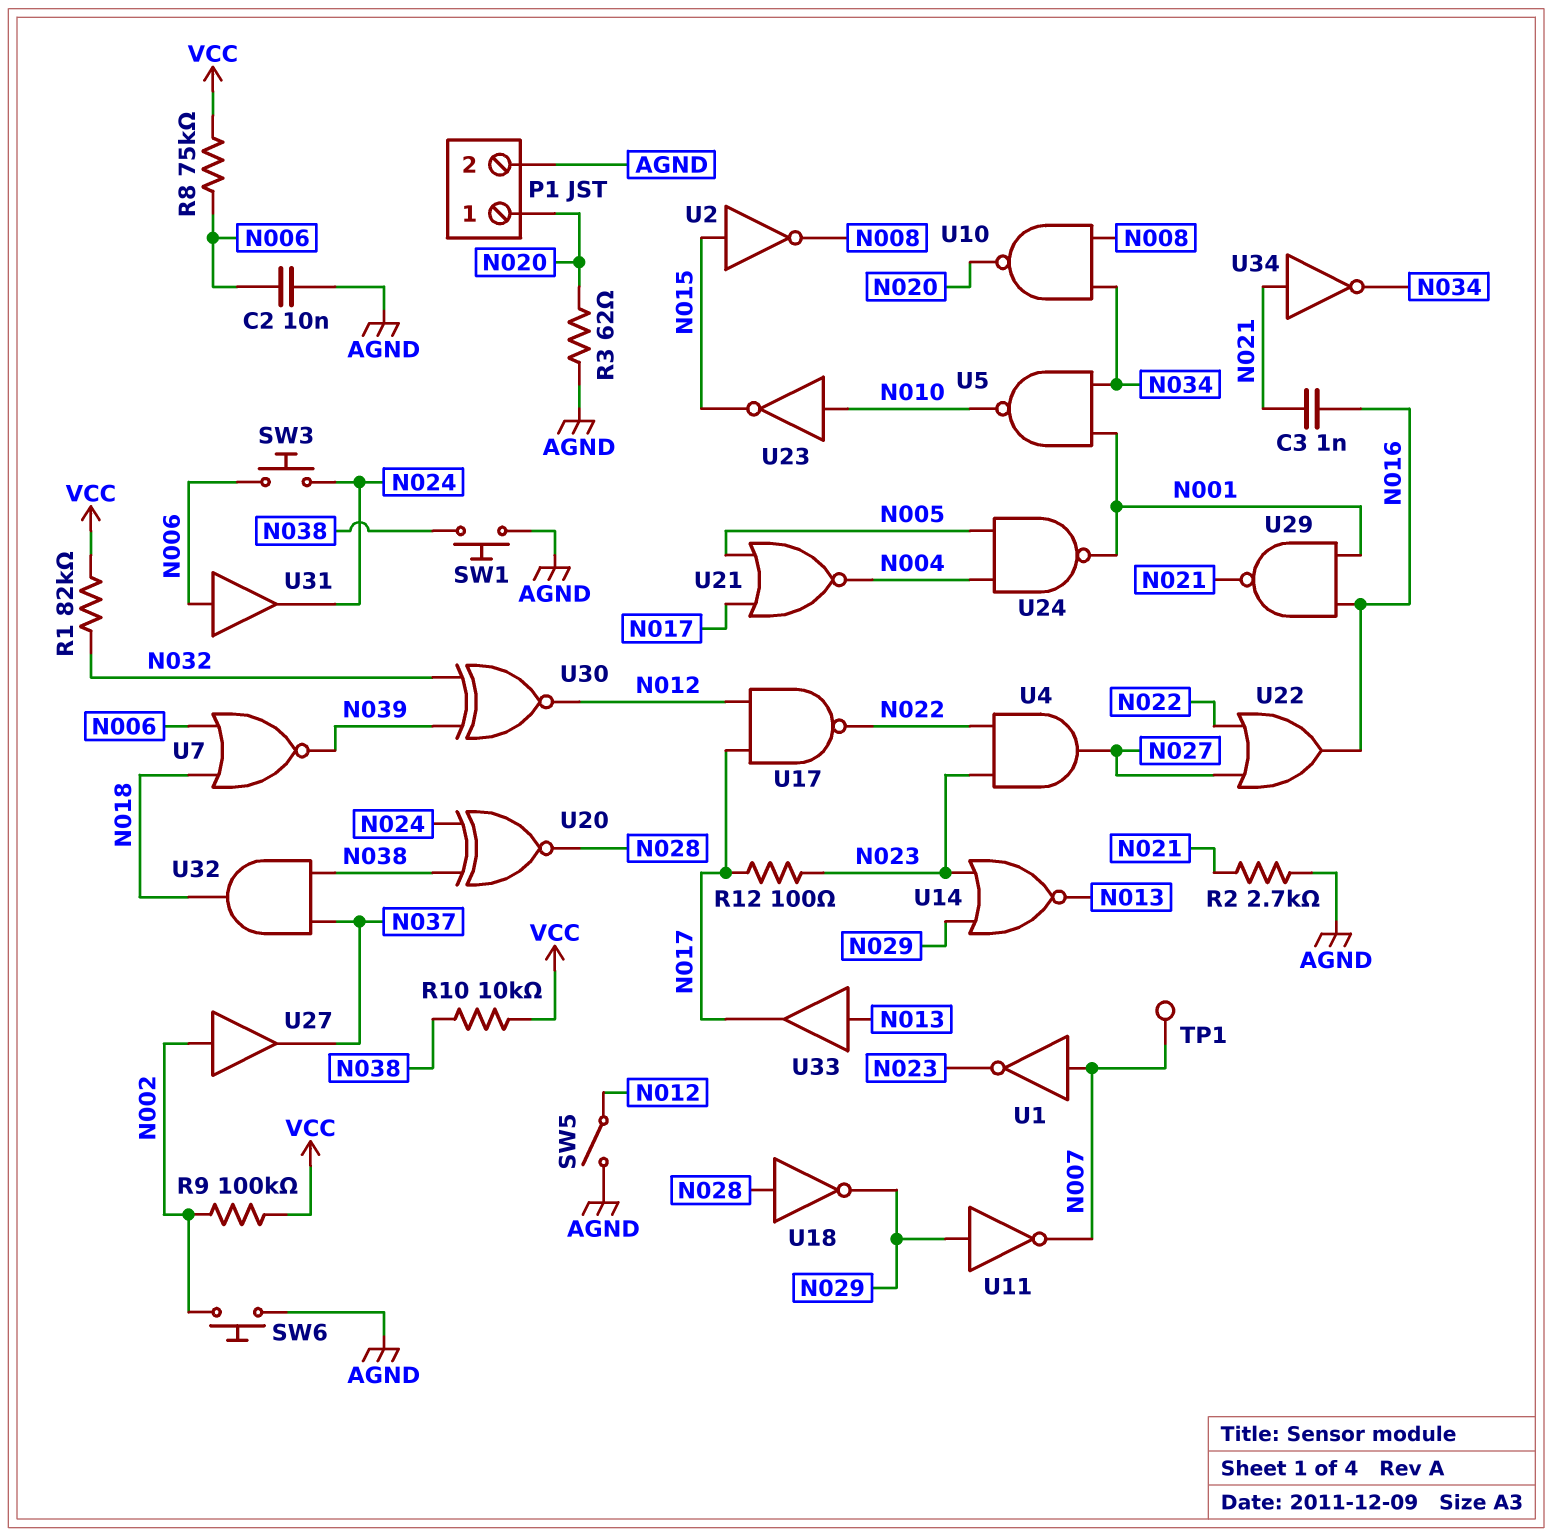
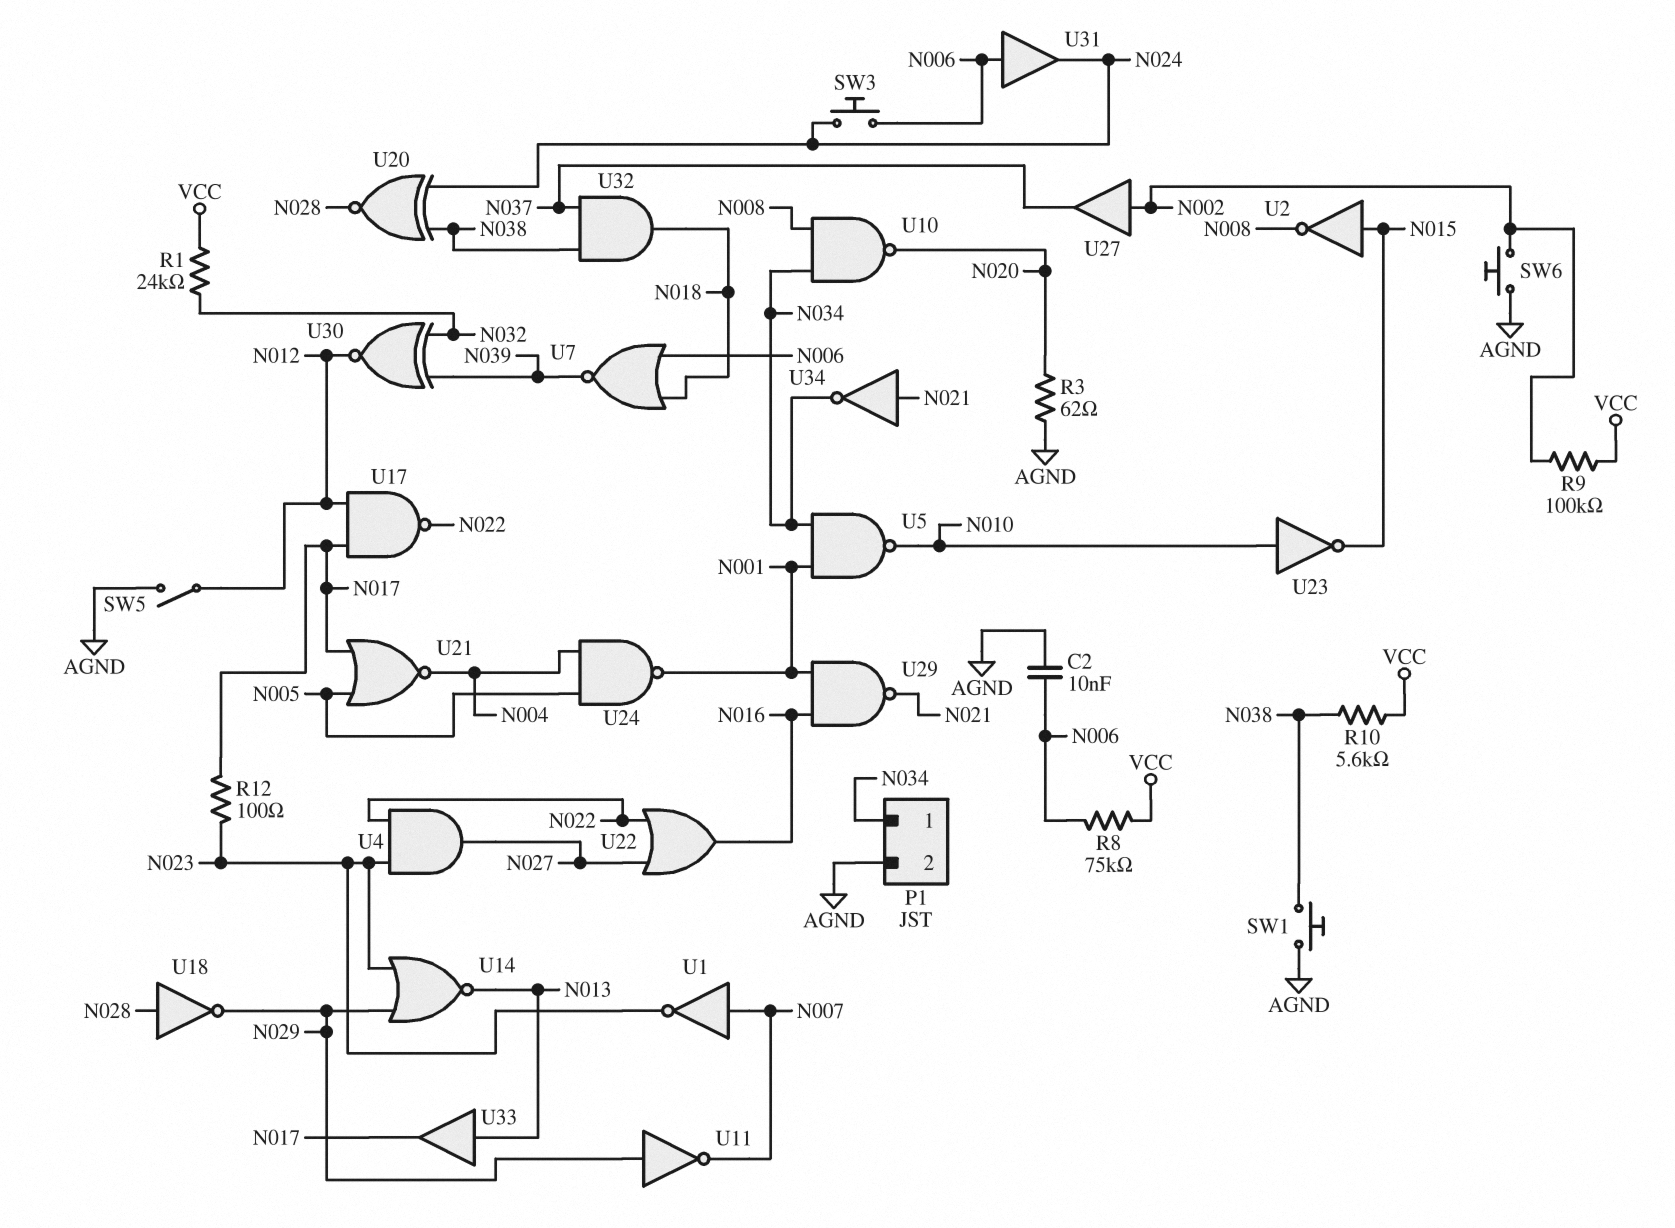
C3: 1nF (N016, N021) -> none
P1 pin 1: N020 -> N034
R1: 82k (N032, VCC) -> 24k (N032, VCC)
R2: 2.7k (AGND, N021) -> none
R10: 10k (N038, VCC) -> 5.6k (N038, VCC)
TP1: test point (N007) -> none

